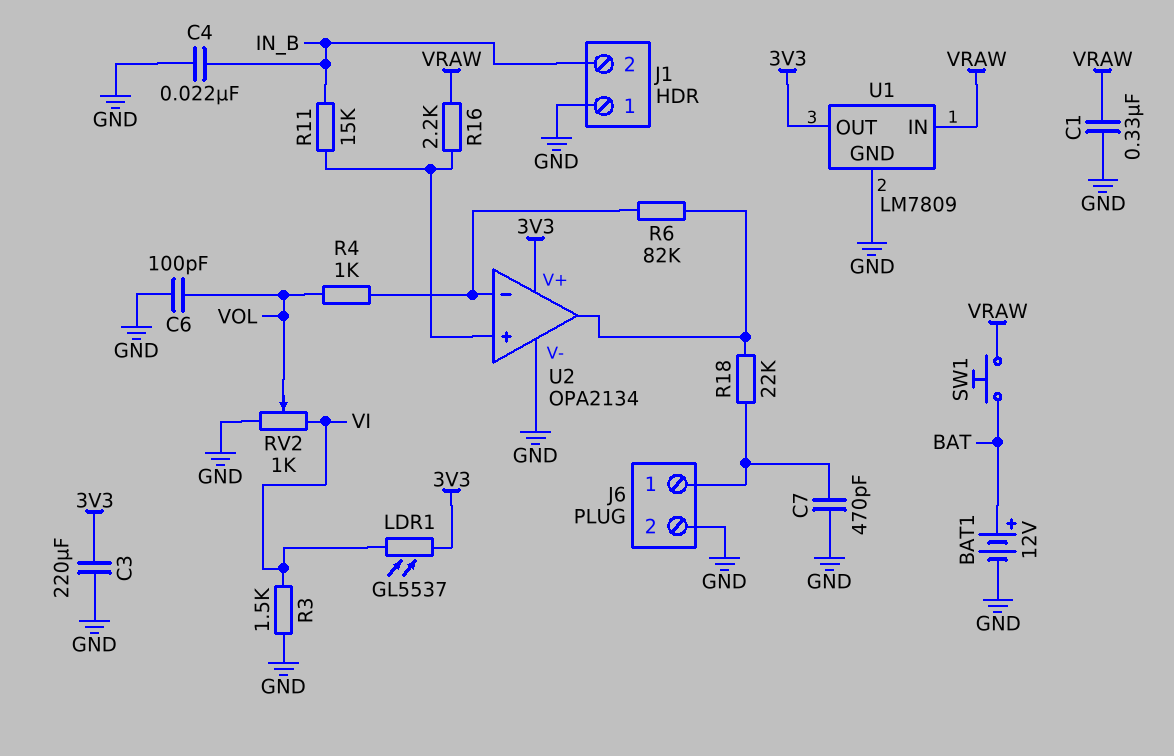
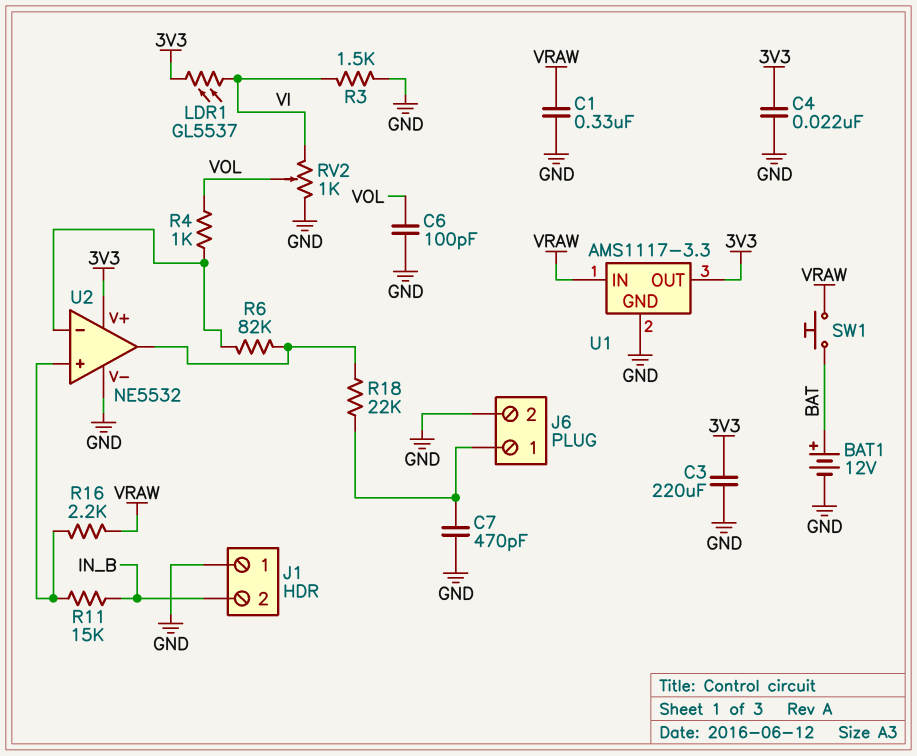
C4: 22nF (GND, IN_B) -> 22nF (3V3, GND)
U1: LM7809 -> AMS1117-3.3
U2: OPA2134 -> NE5532

